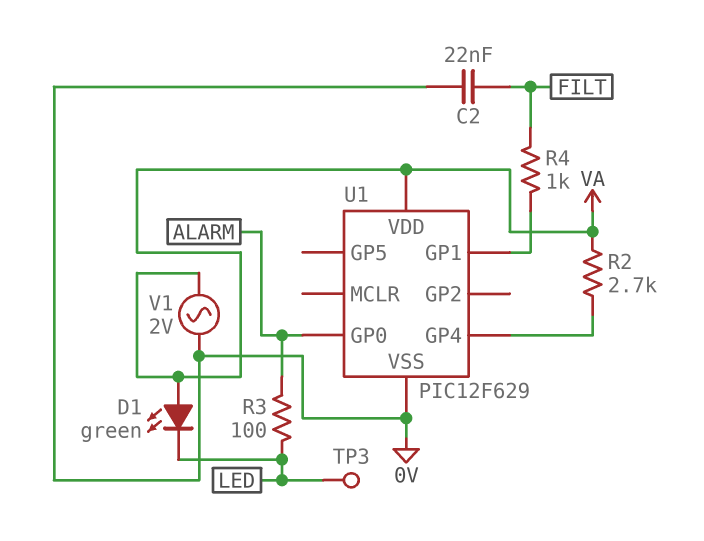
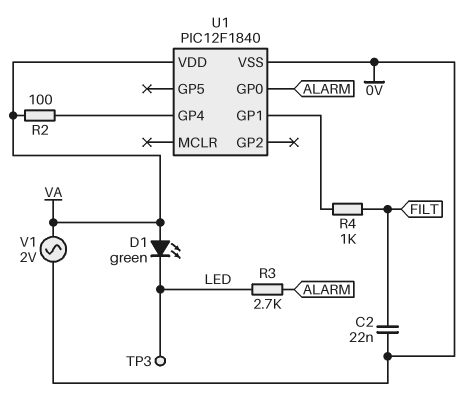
R2: 2.7k (U1/GP4, VA) -> 100 (U1/GP4, VA)
R3: 100 (ALARM, LED) -> 2.7k (ALARM, LED)
U1: PIC12F629 -> PIC12F1840

